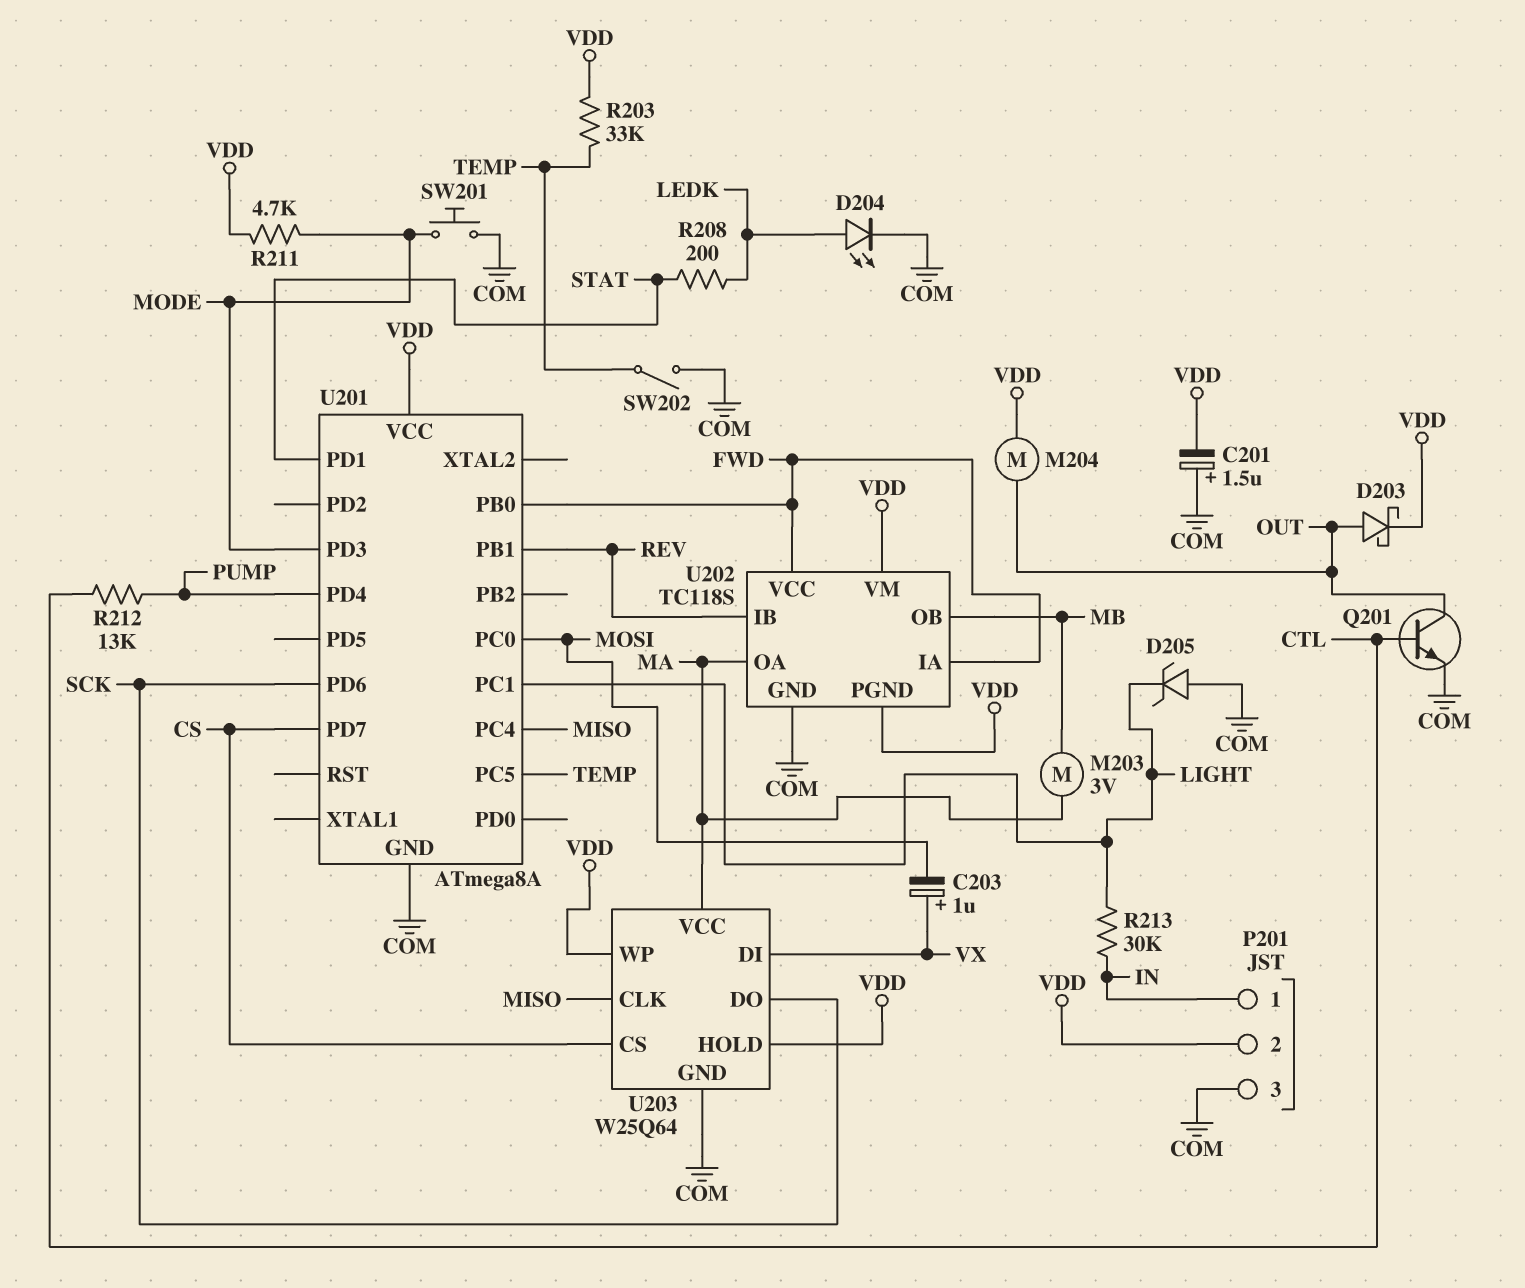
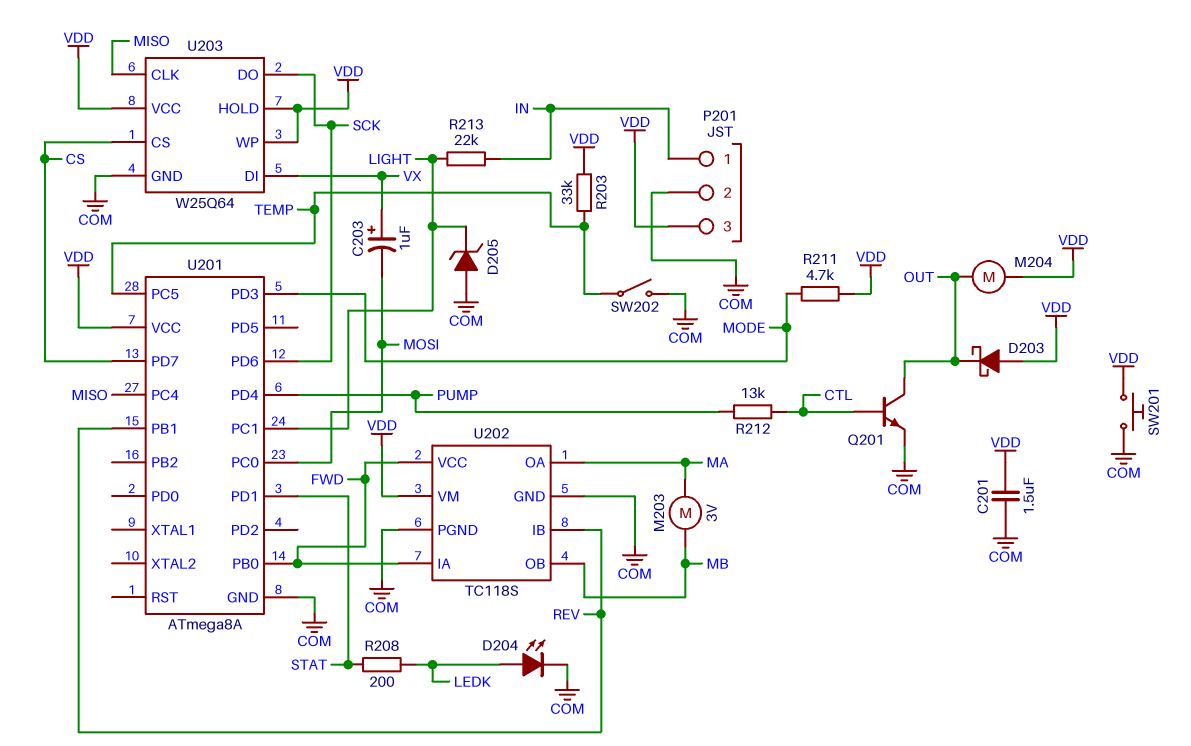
C201: 1.5uF (plus COM, minus VDD) -> 1.5uF (COM, VDD)
D203: schottky (A OUT, K VDD) -> schottky (A VDD, K OUT)
P201 pin 2: VDD -> COM
P201 pin 3: COM -> VDD
R213: 30k (IN, LIGHT) -> 22k (IN, LIGHT)
SW201: button (COM, MODE) -> button (COM, VDD)
U202 pin PGND: VDD -> COM
U203 pin VCC: MA -> VDD

